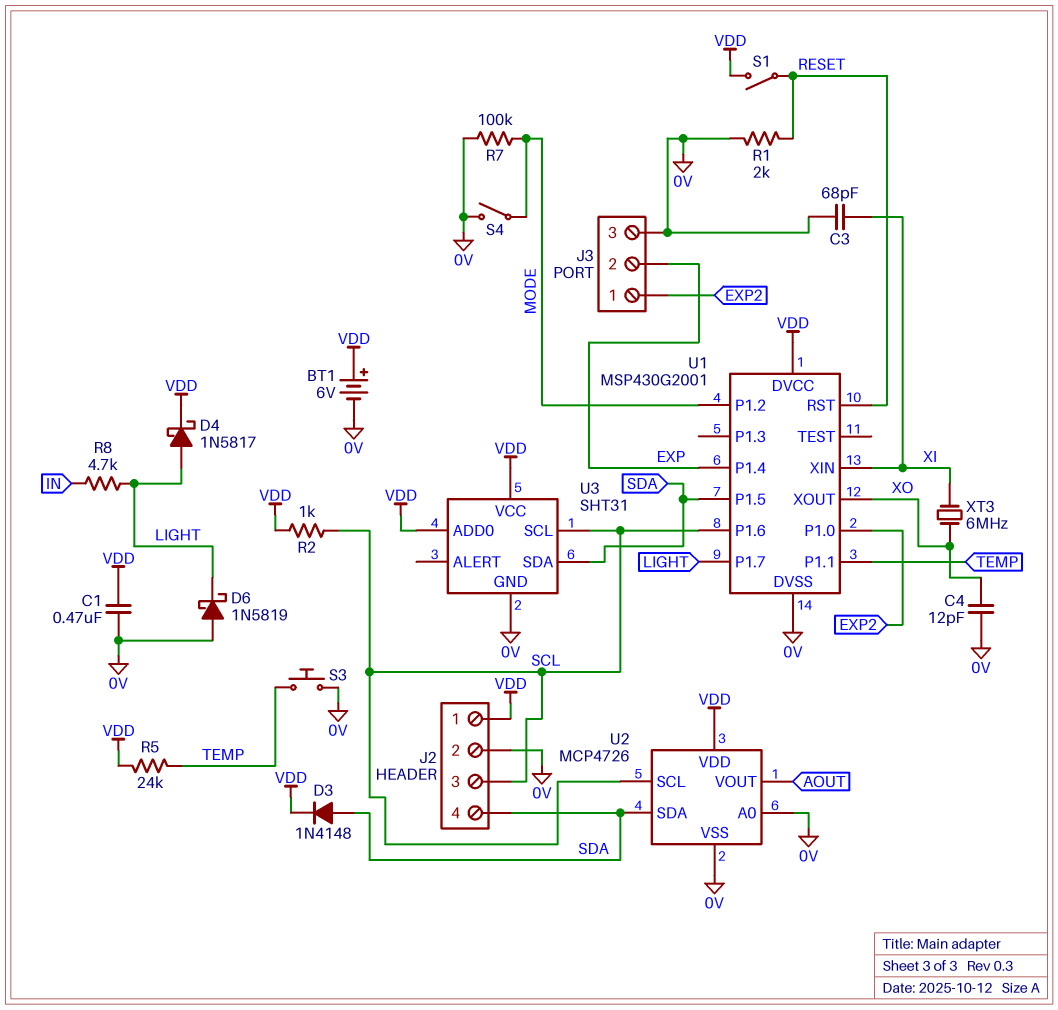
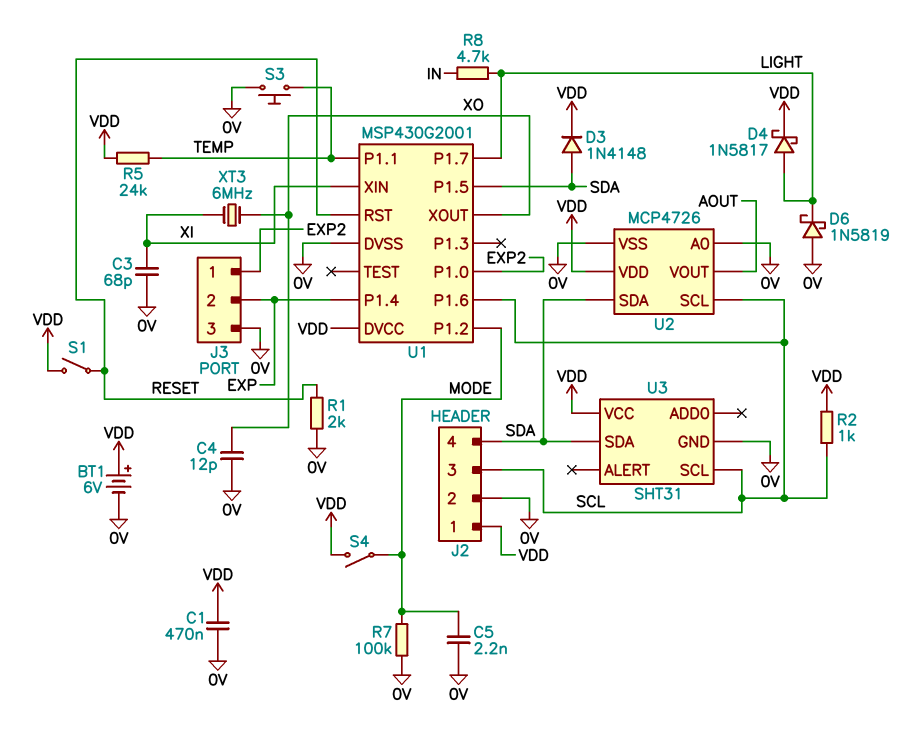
C5: none -> 2.2nF (0V, MODE)
S4: switch (0V, MODE) -> switch (MODE, VDD)
U3 pin ADD0: VDD -> none

